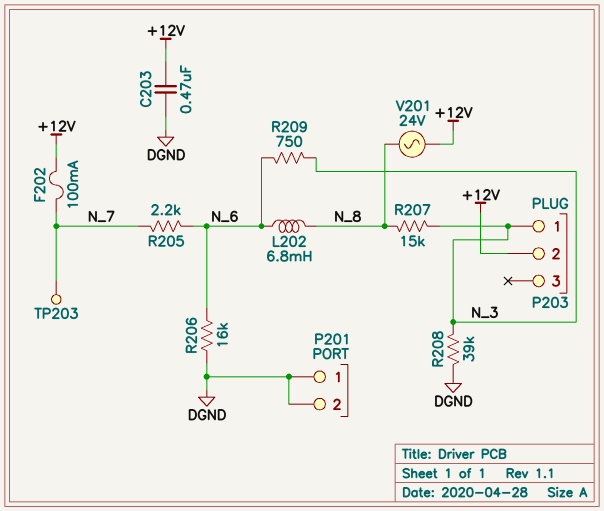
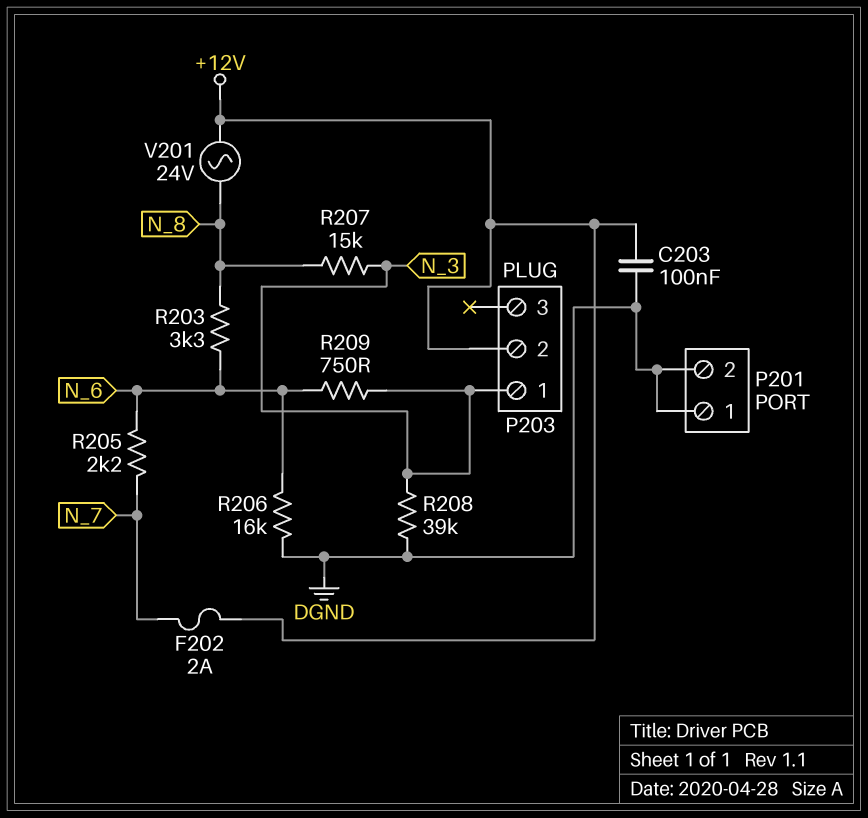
C203: 470nF (+12V, DGND) -> 100nF (+12V, DGND)
F202: 100mA (+12V, N_7) -> 2A (+12V, N_7)
L202: 6.8mH (N_6, N_8) -> none
R203: none -> 3.3k (N_6, N_8)
TP203: test point (N_7) -> none

